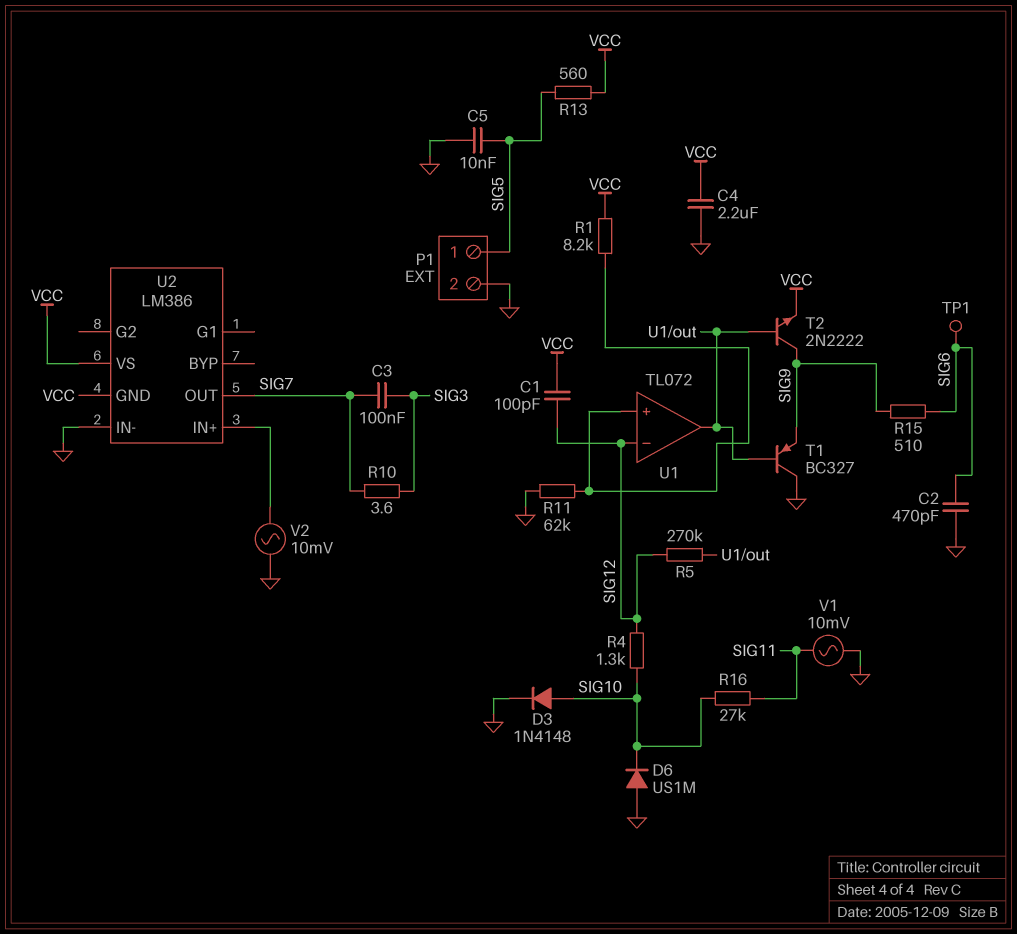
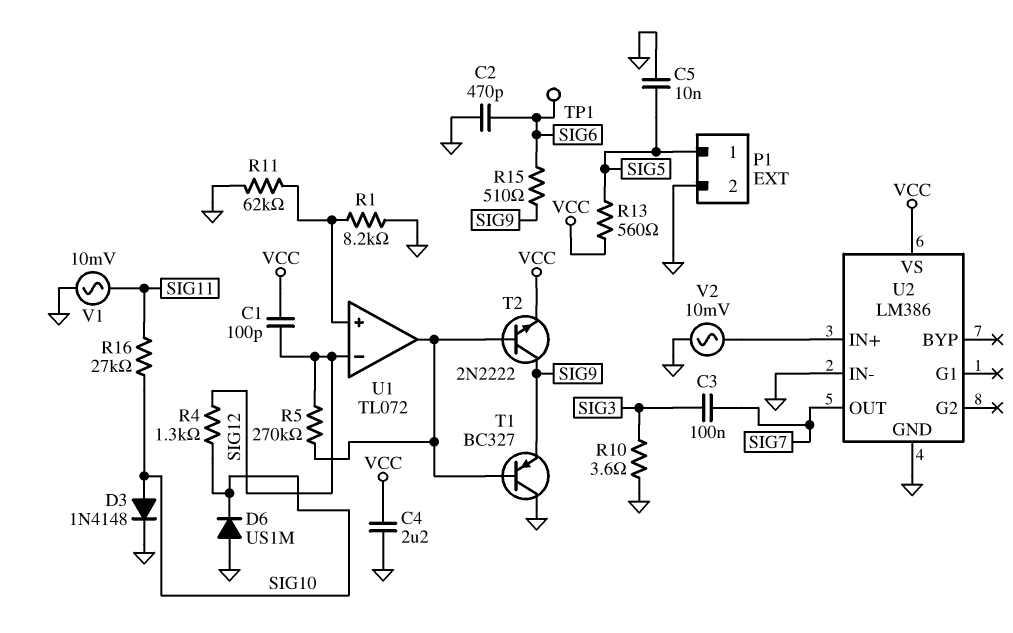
R1: 8.2k (U1/in+, VCC) -> 8.2k (GND, U1/in+)
R10: 3.6 (SIG3, SIG7) -> 3.6 (GND, SIG3)
U2 pin GND: VCC -> GND

